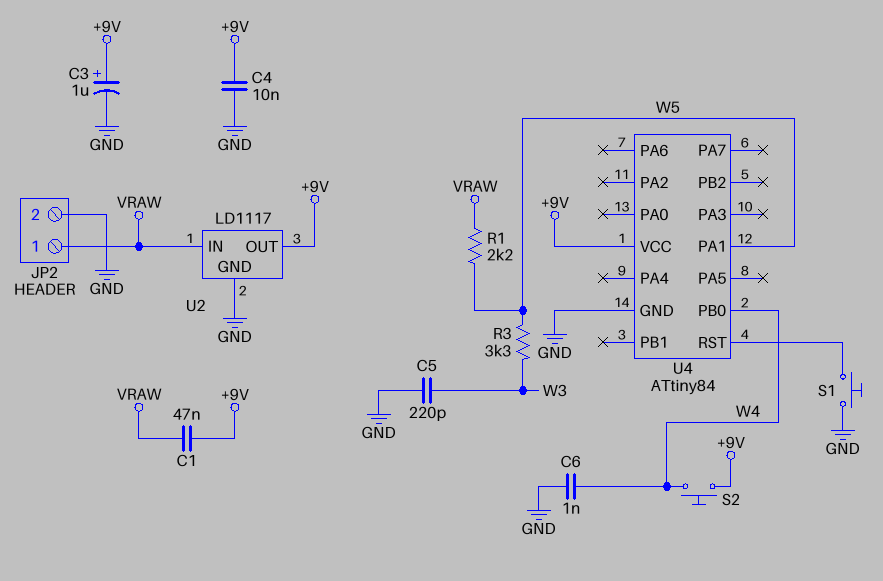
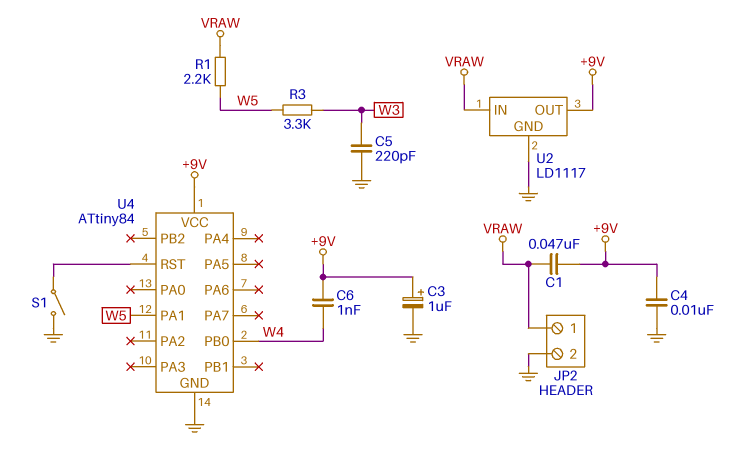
C6: 1nF (GND, W4) -> 1nF (+9V, W4)
S1: button (GND, U4/RST) -> switch (GND, U4/RST)
S2: button (+9V, W4) -> none

